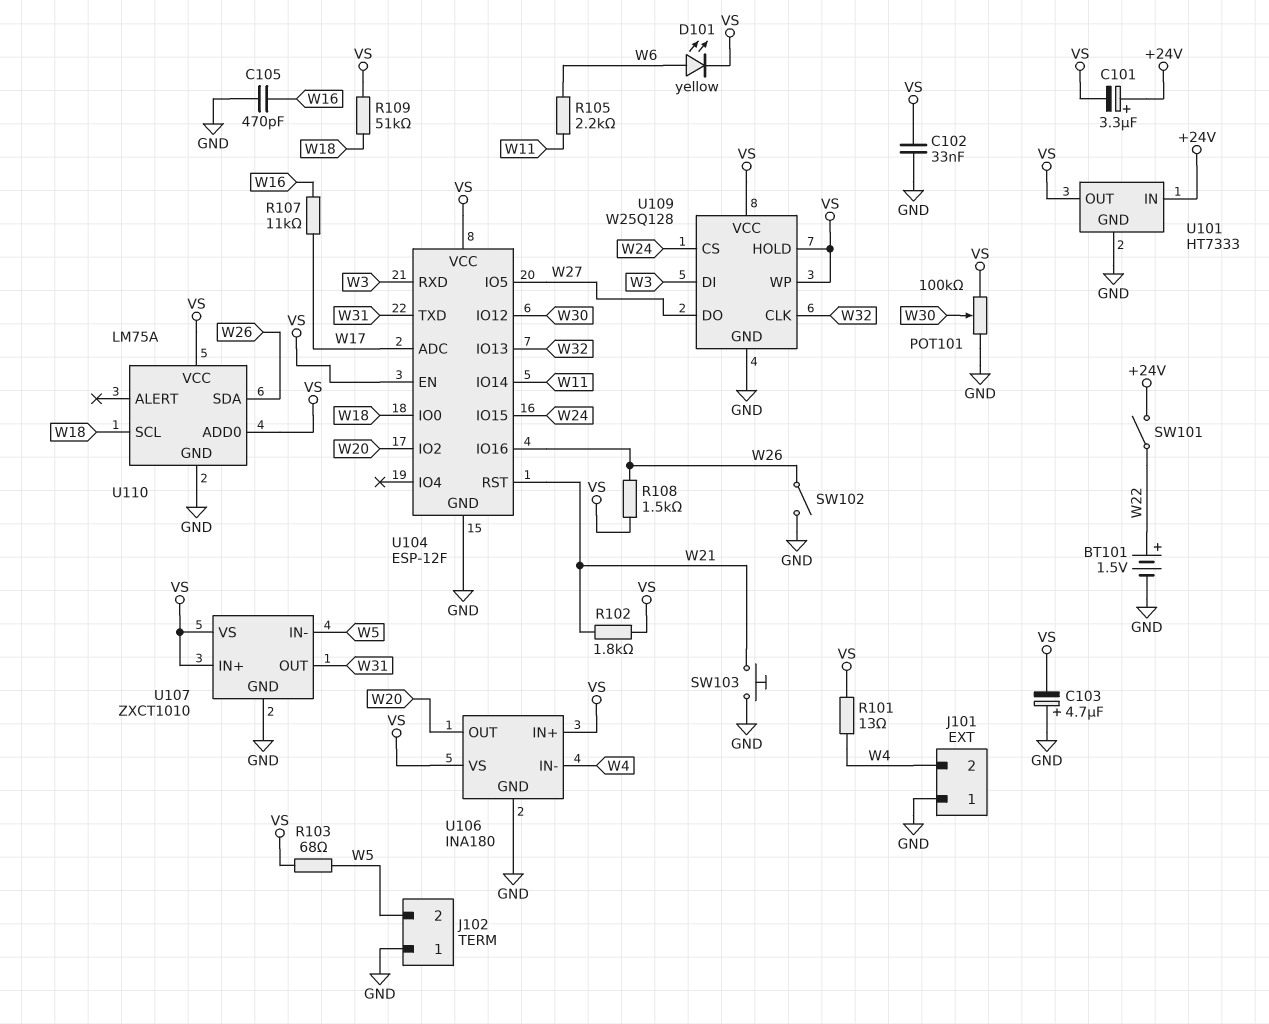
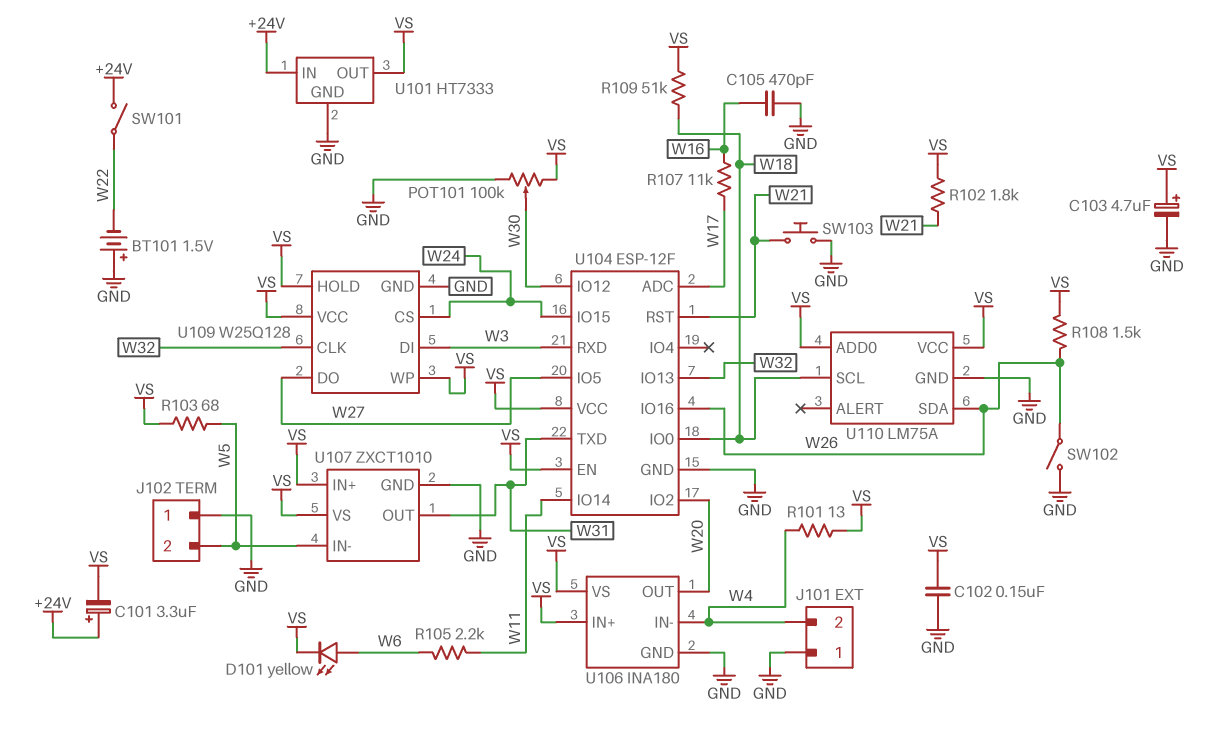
BT101: 1.5V (plus W22, minus GND) -> 1.5V (plus GND, minus W22)
C102: 33nF (GND, VS) -> 150nF (GND, VS)
C103: 4.7uF (plus GND, minus VS) -> 4.7uF (plus VS, minus GND)

